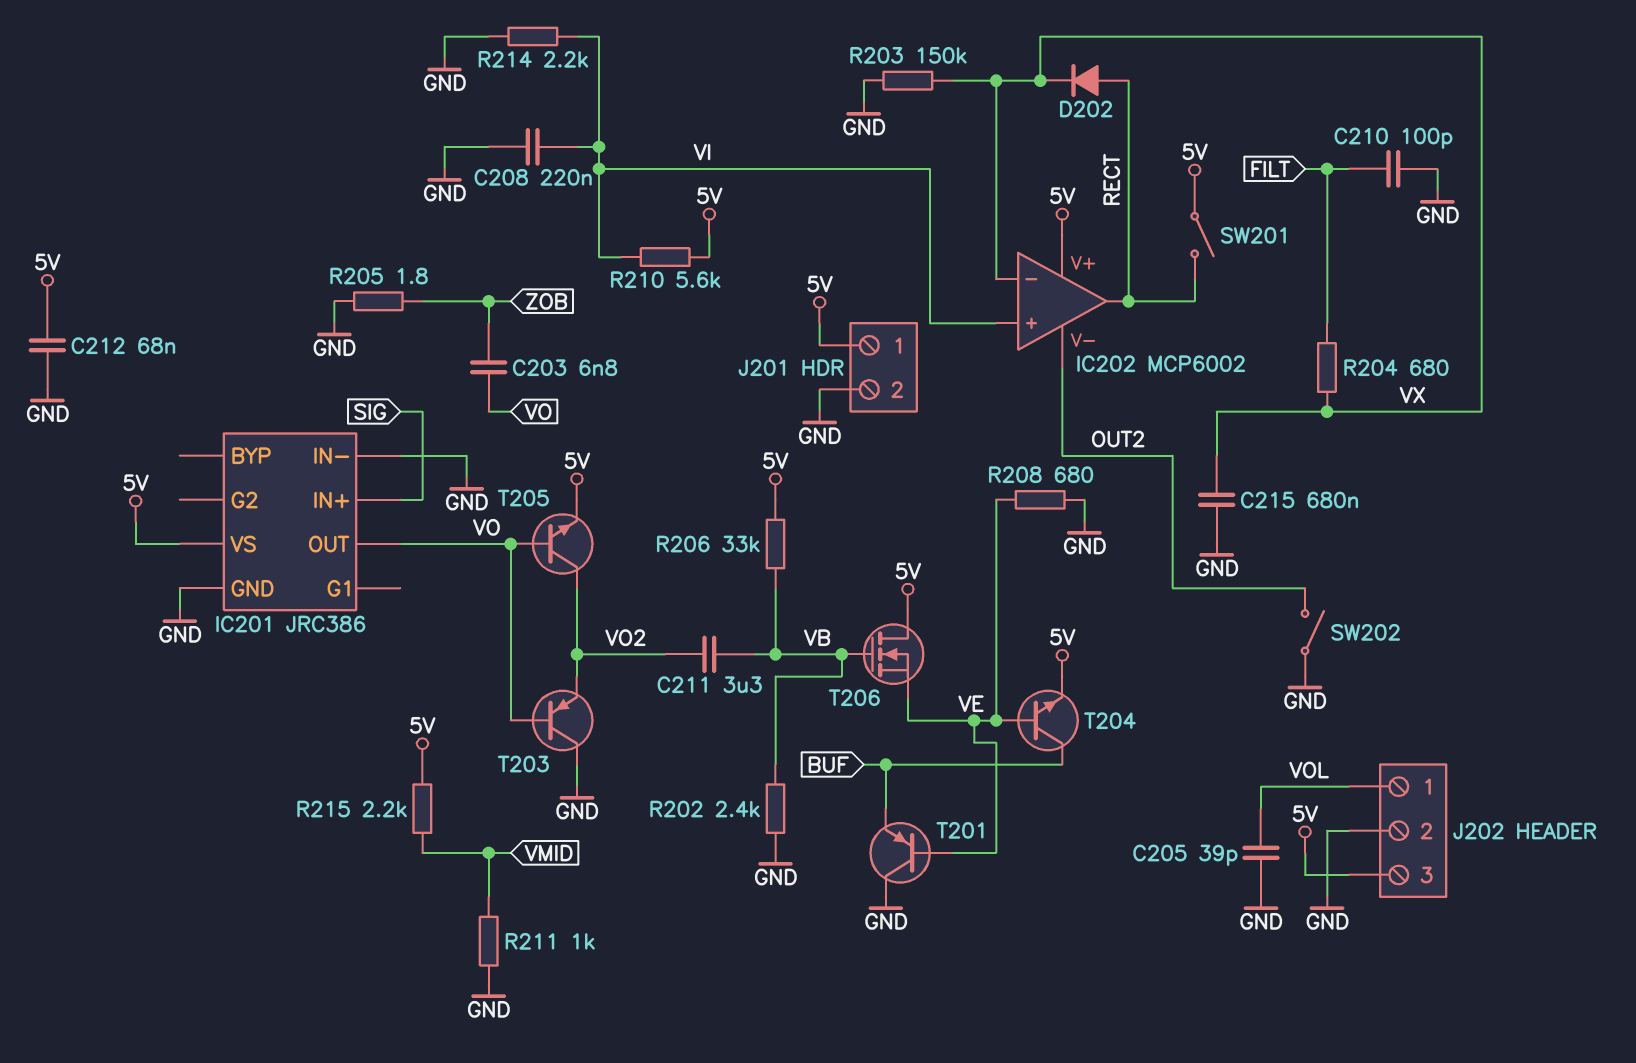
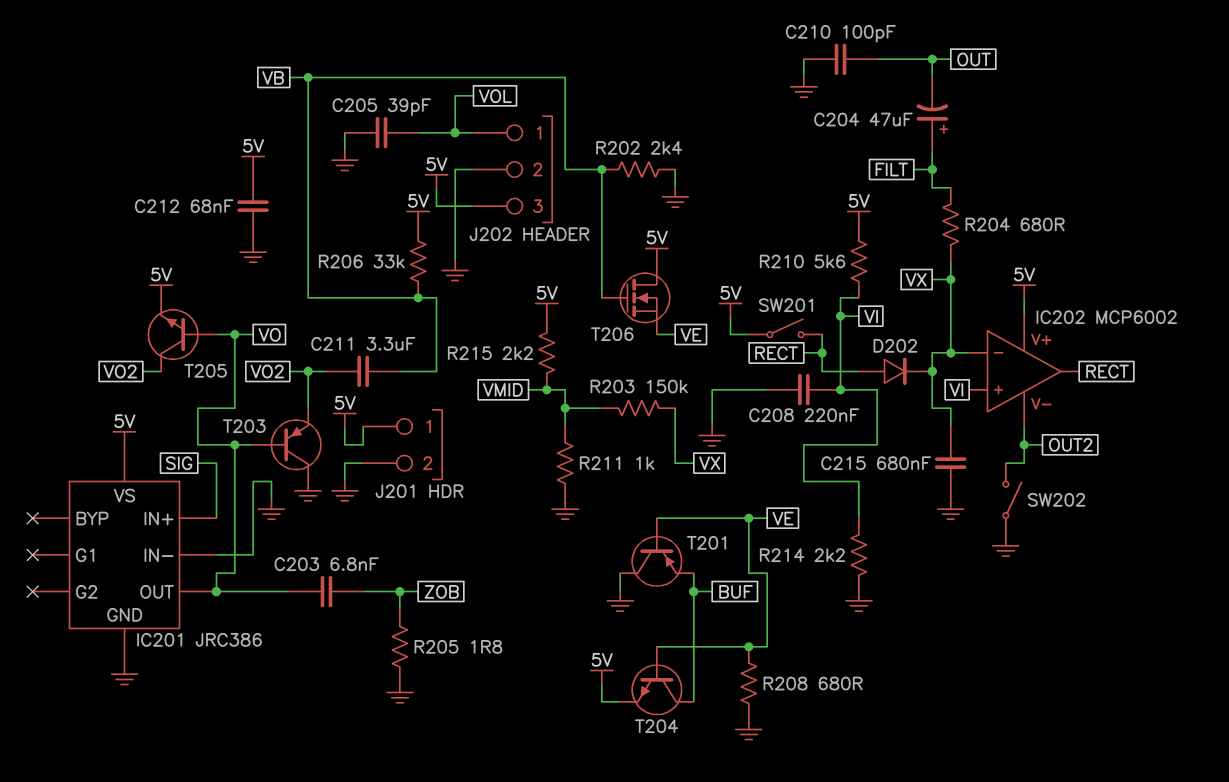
C204: none -> 47uF (plus FILT, minus OUT)
C210: 100pF (FILT, GND) -> 100pF (GND, OUT)
R203: 150k (GND, VX) -> 150k (VMID, VX)

